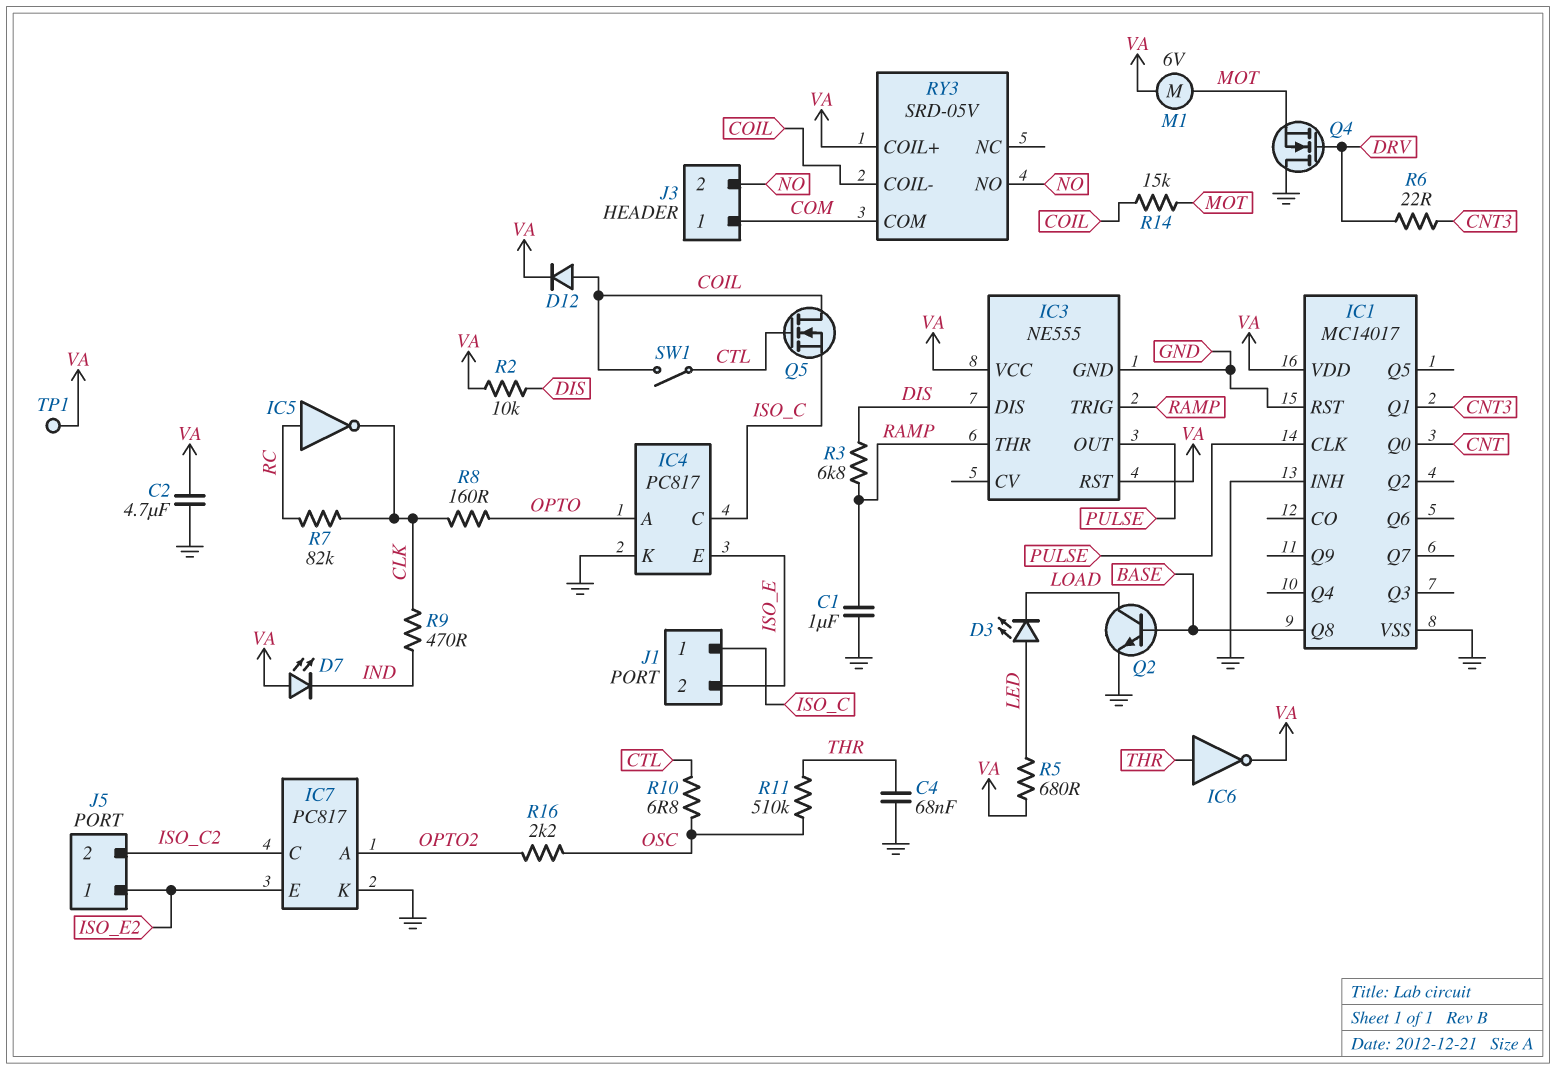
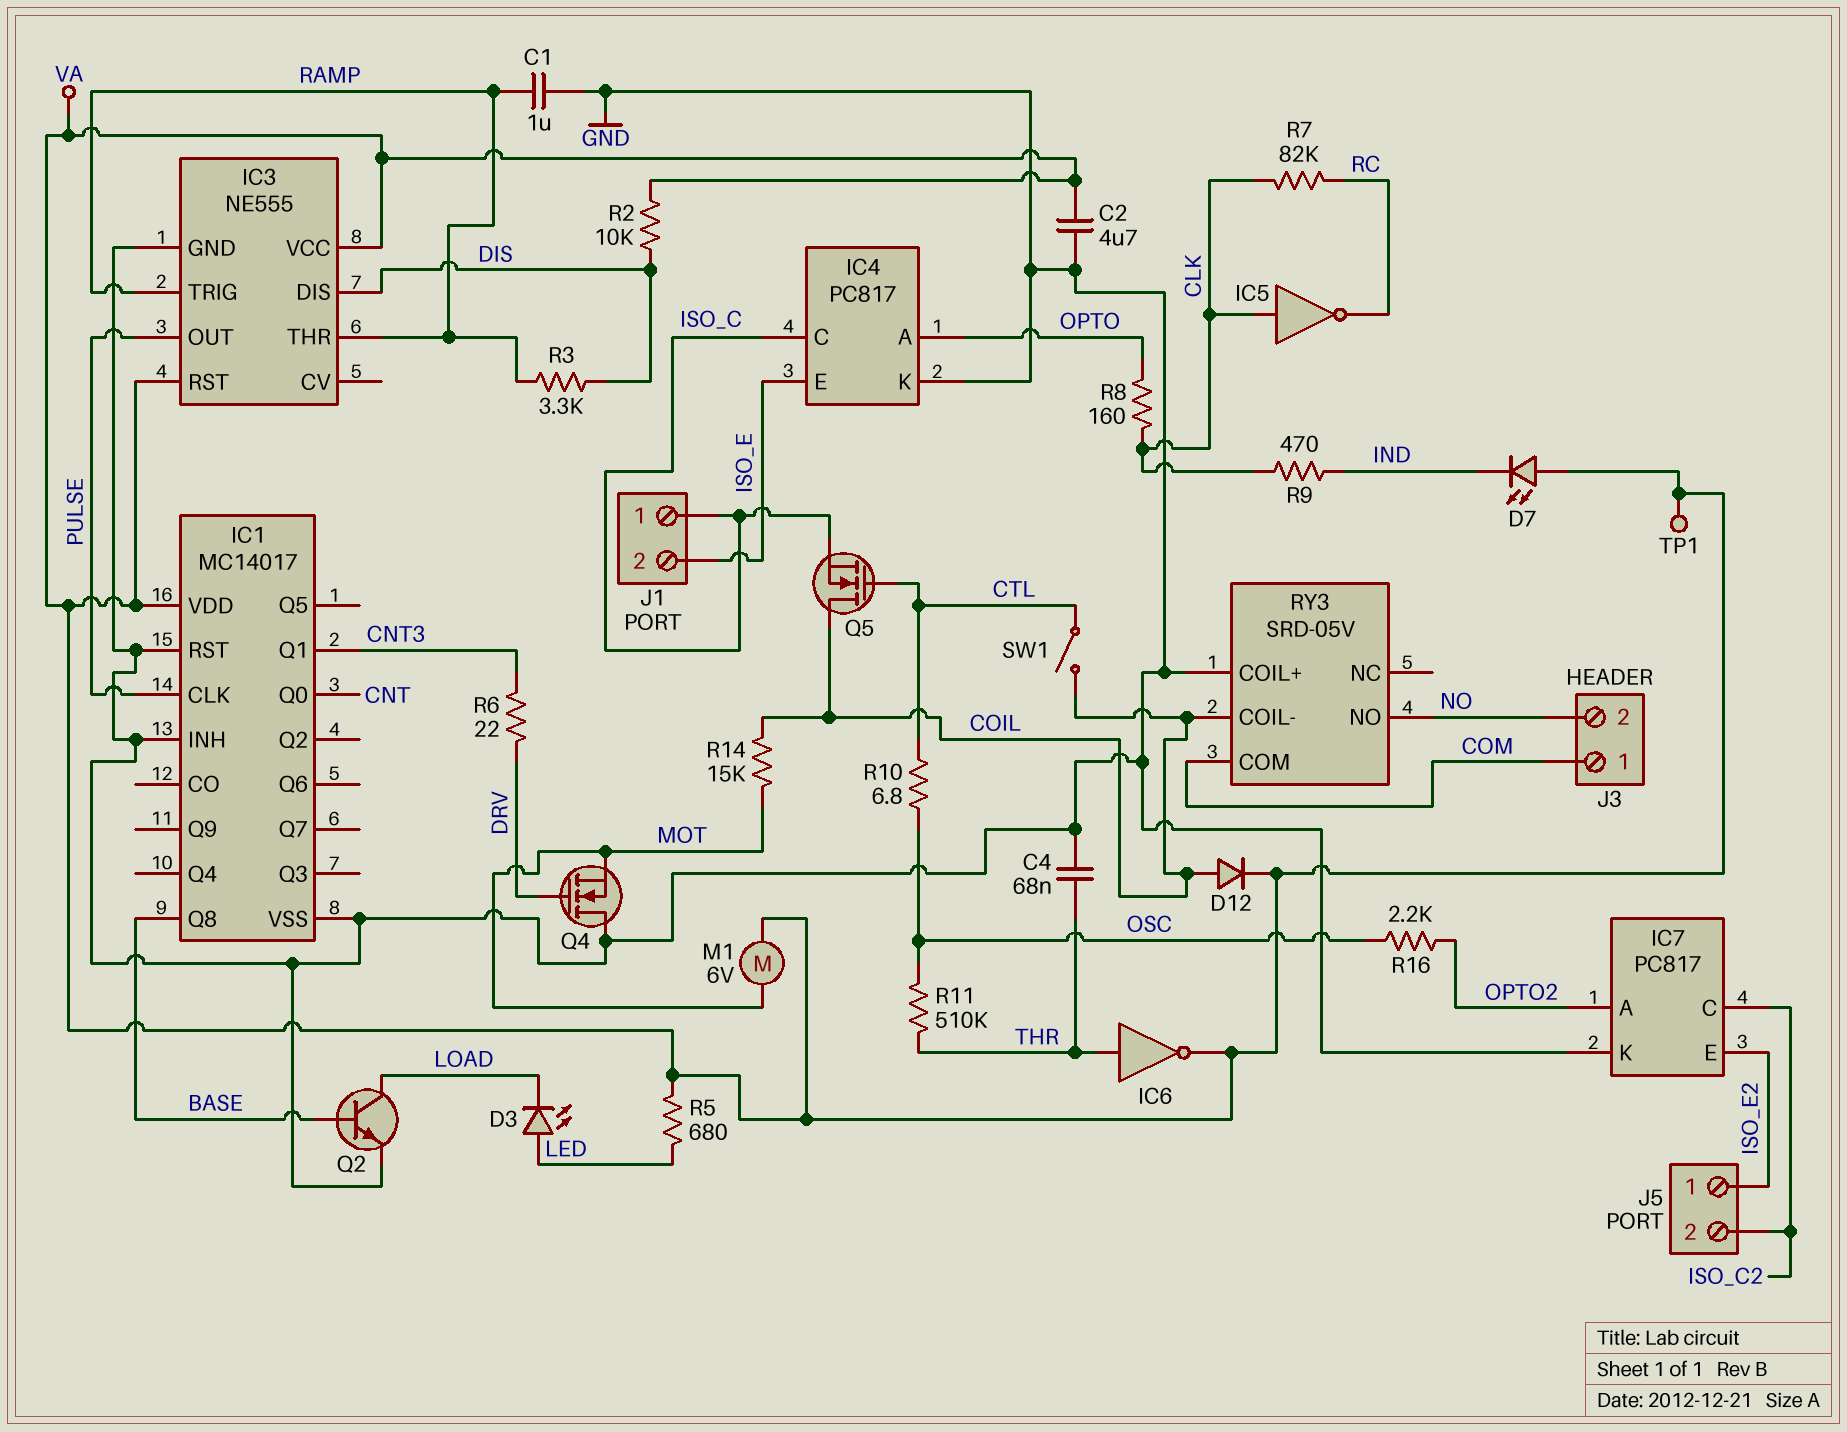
IC5: NOT (in RC, out CLK) -> NOT (in CLK, out RC)
R3: 6.8k (DIS, RAMP) -> 3.3k (DIS, RAMP)
RY3 pin COIL+: VA -> GND

